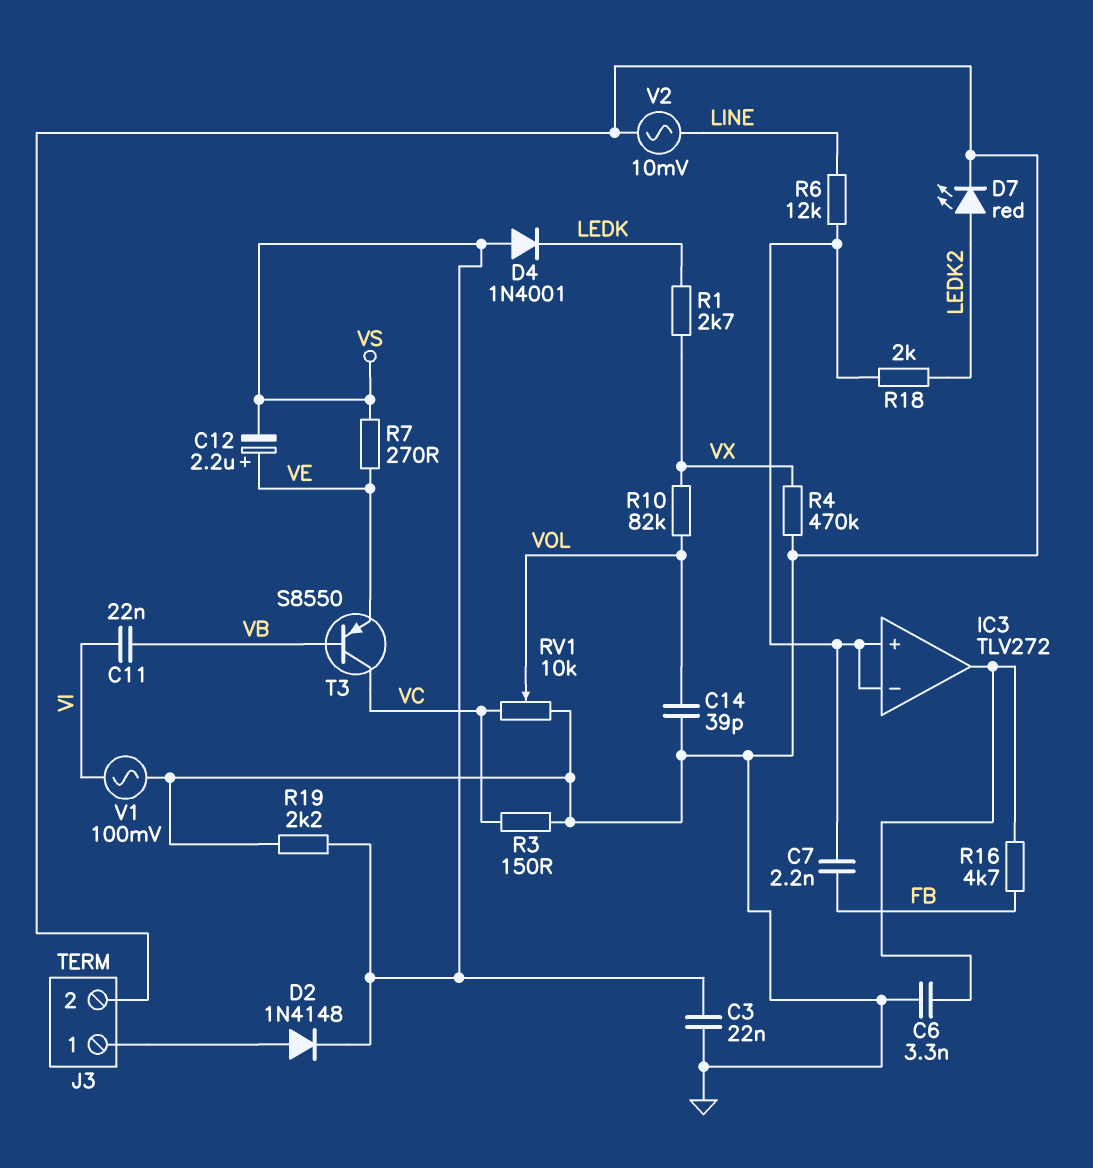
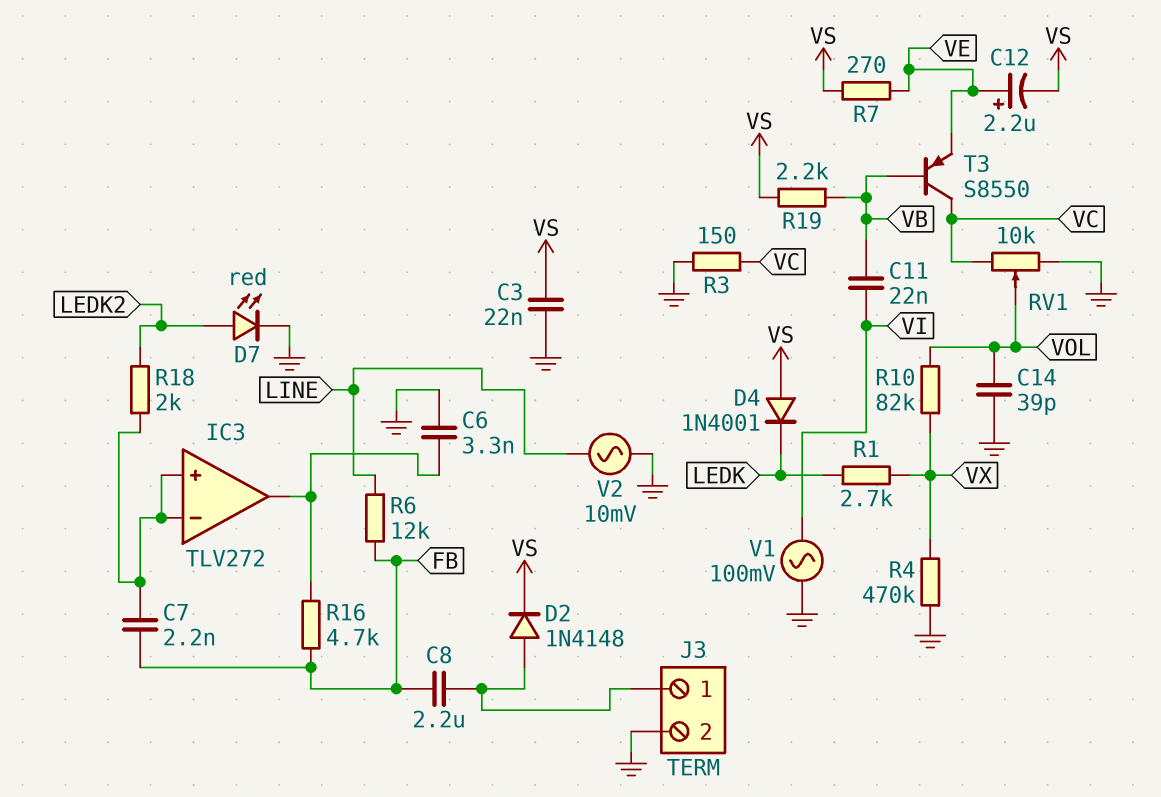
C8: none -> 2.2uF (FB, J3/1)
R6: 12k (IC3/in+, LINE) -> 12k (FB, LINE)
R19: 2.2k (GND, VS) -> 2.2k (VB, VS)

